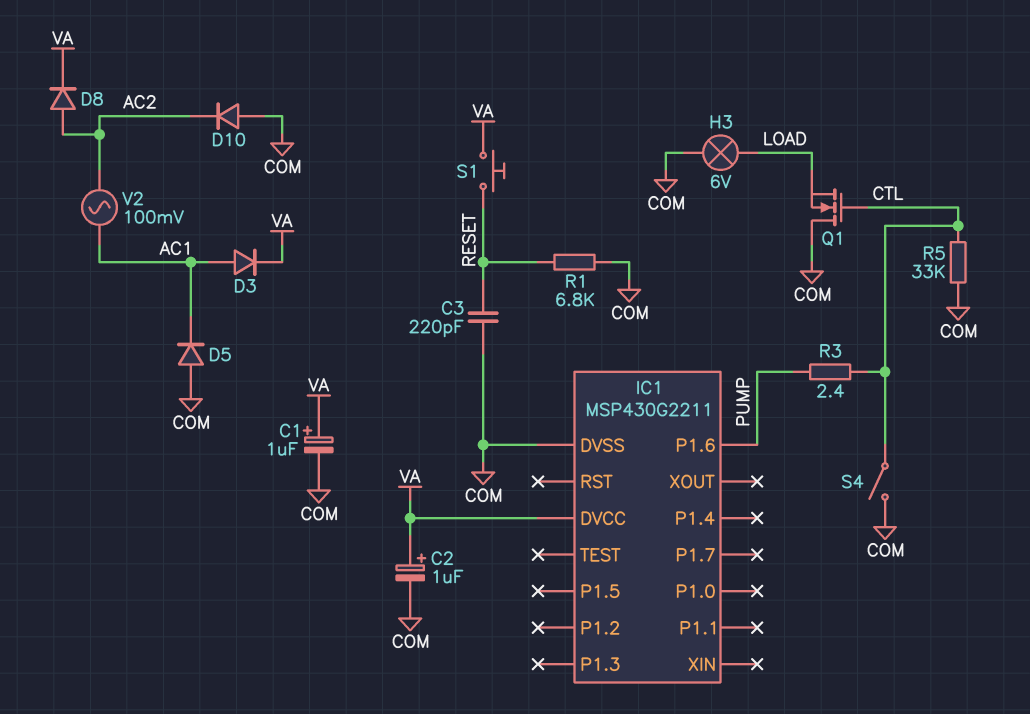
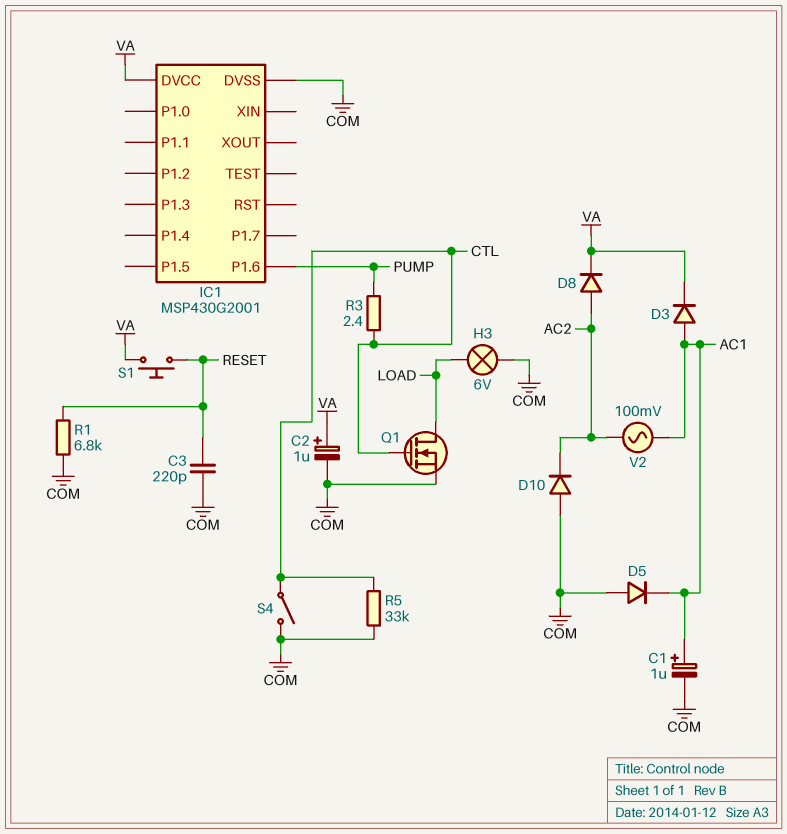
C1: 1uF (plus VA, minus COM) -> 1uF (plus AC1, minus COM)
IC1: MSP430G2211 -> MSP430G2001
Q1: NMOS (G CTL, D COM, S LOAD) -> NMOS (G CTL, D LOAD, S COM)

